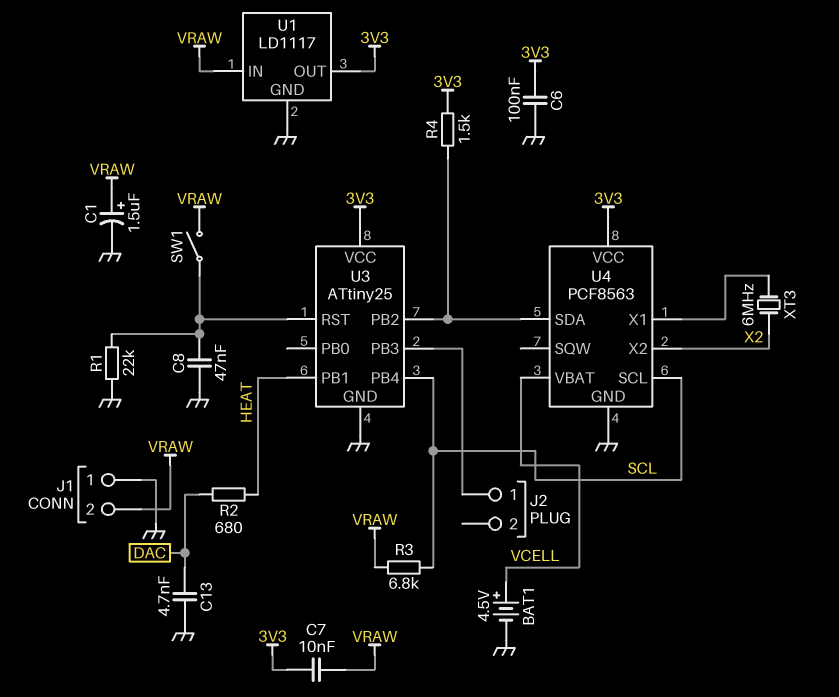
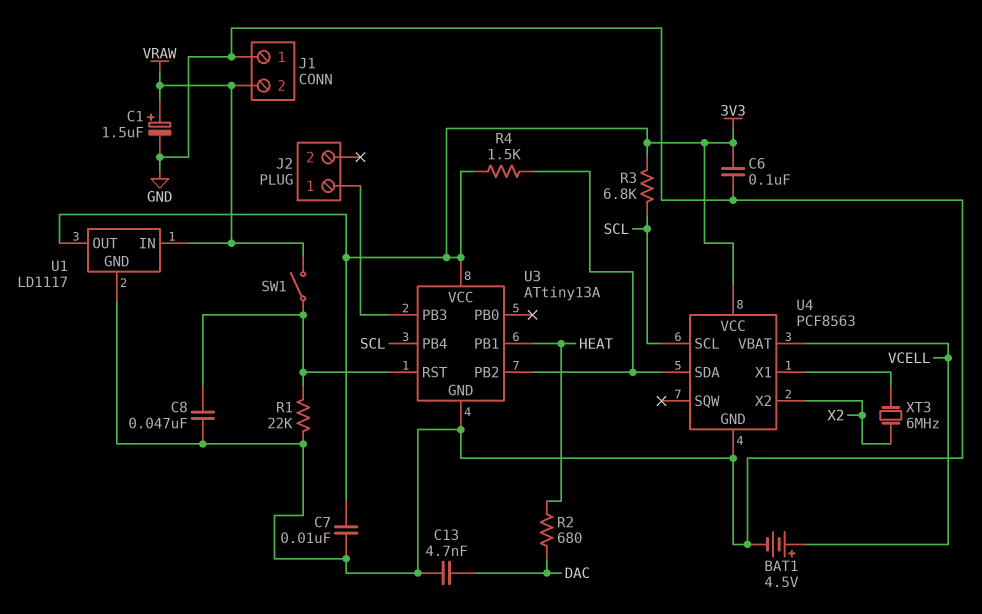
C7: 10nF (3V3, VRAW) -> 10nF (3V3, GND)
R3: 6.8k (SCL, VRAW) -> 6.8k (3V3, SCL)
U3: ATtiny25 -> ATtiny13A

